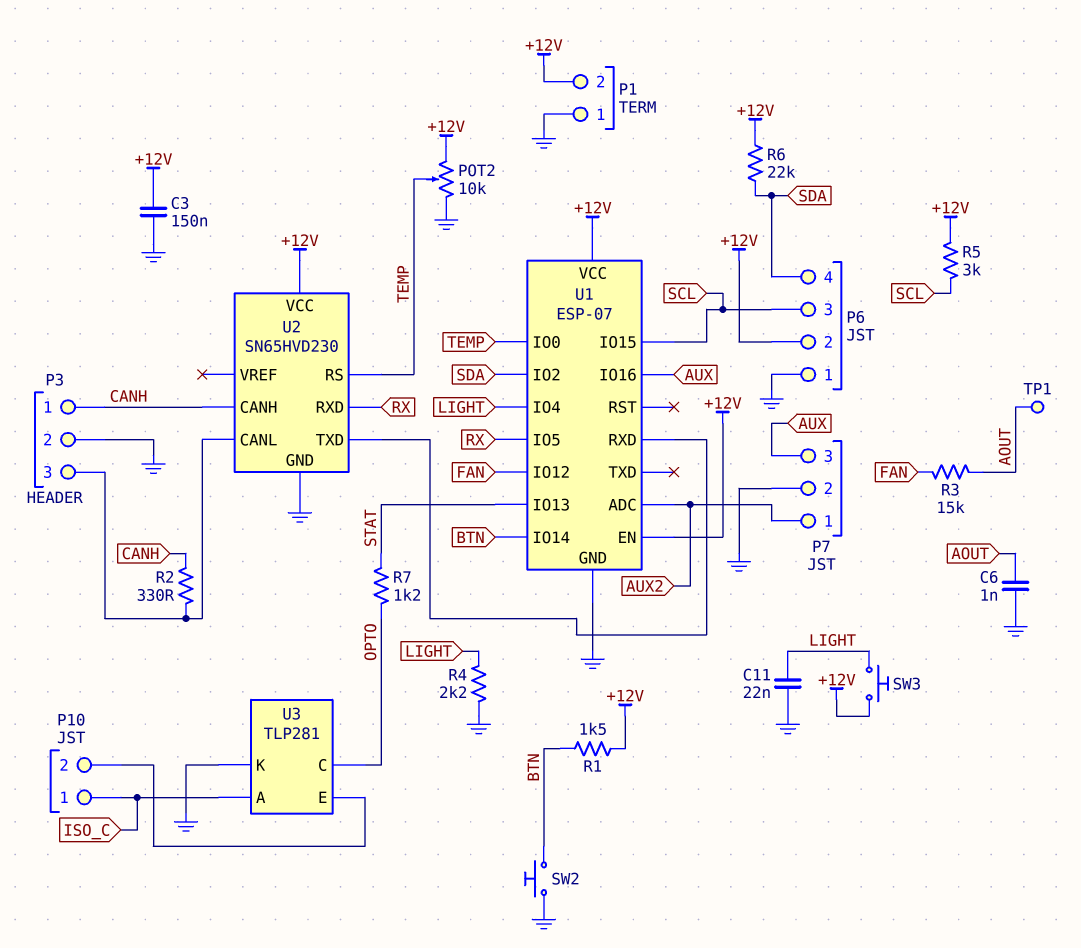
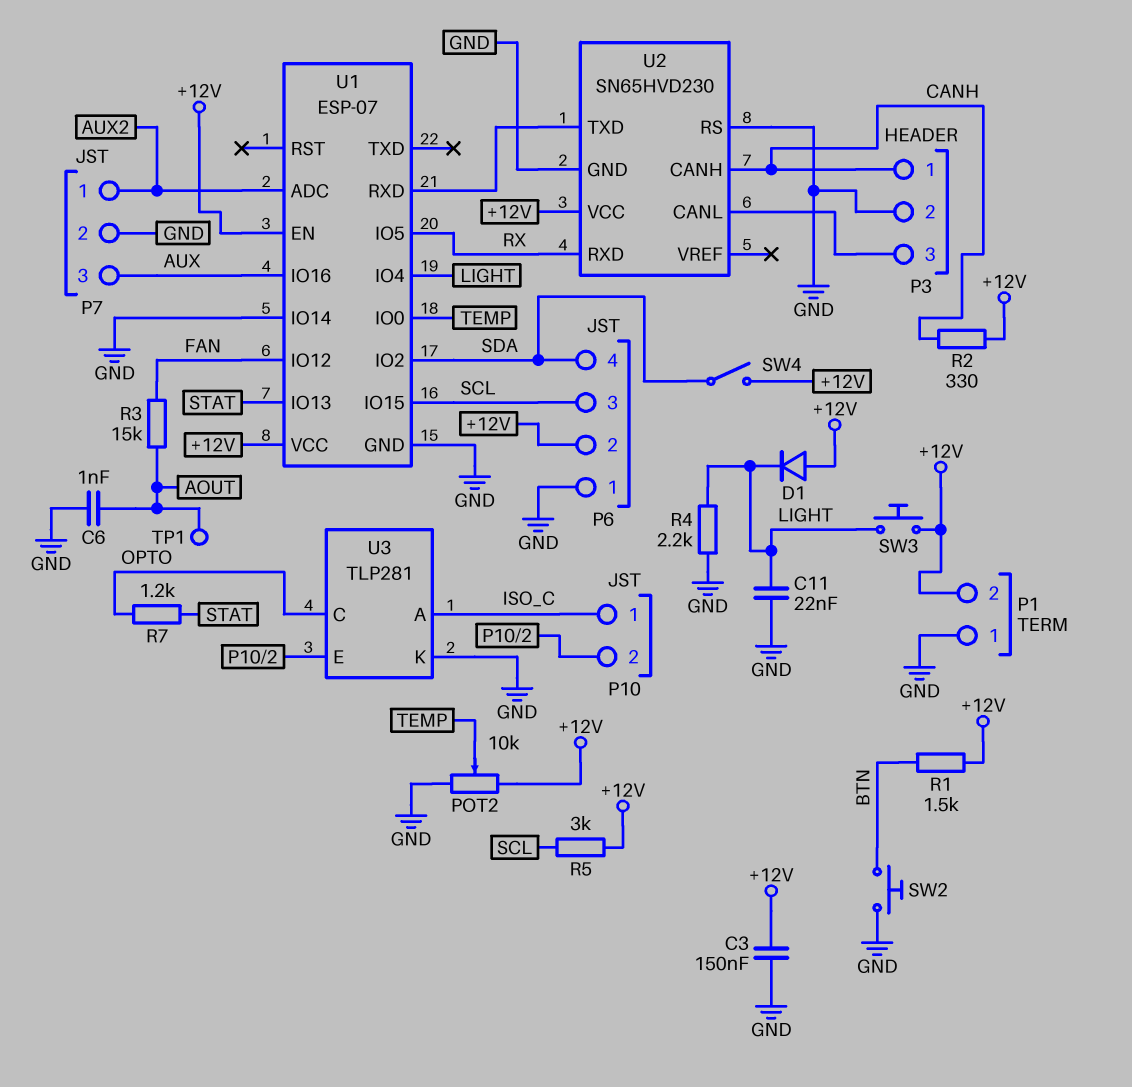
D1: none -> diode (A +12V, K LIGHT)
R2: 330 (CANH, P3/3) -> 330 (+12V, CANH)
R6: 22k (+12V, SDA) -> none
SW4: none -> switch (+12V, SDA)
U1 pin IO14: BTN -> GND
U2 pin RS: TEMP -> GND

